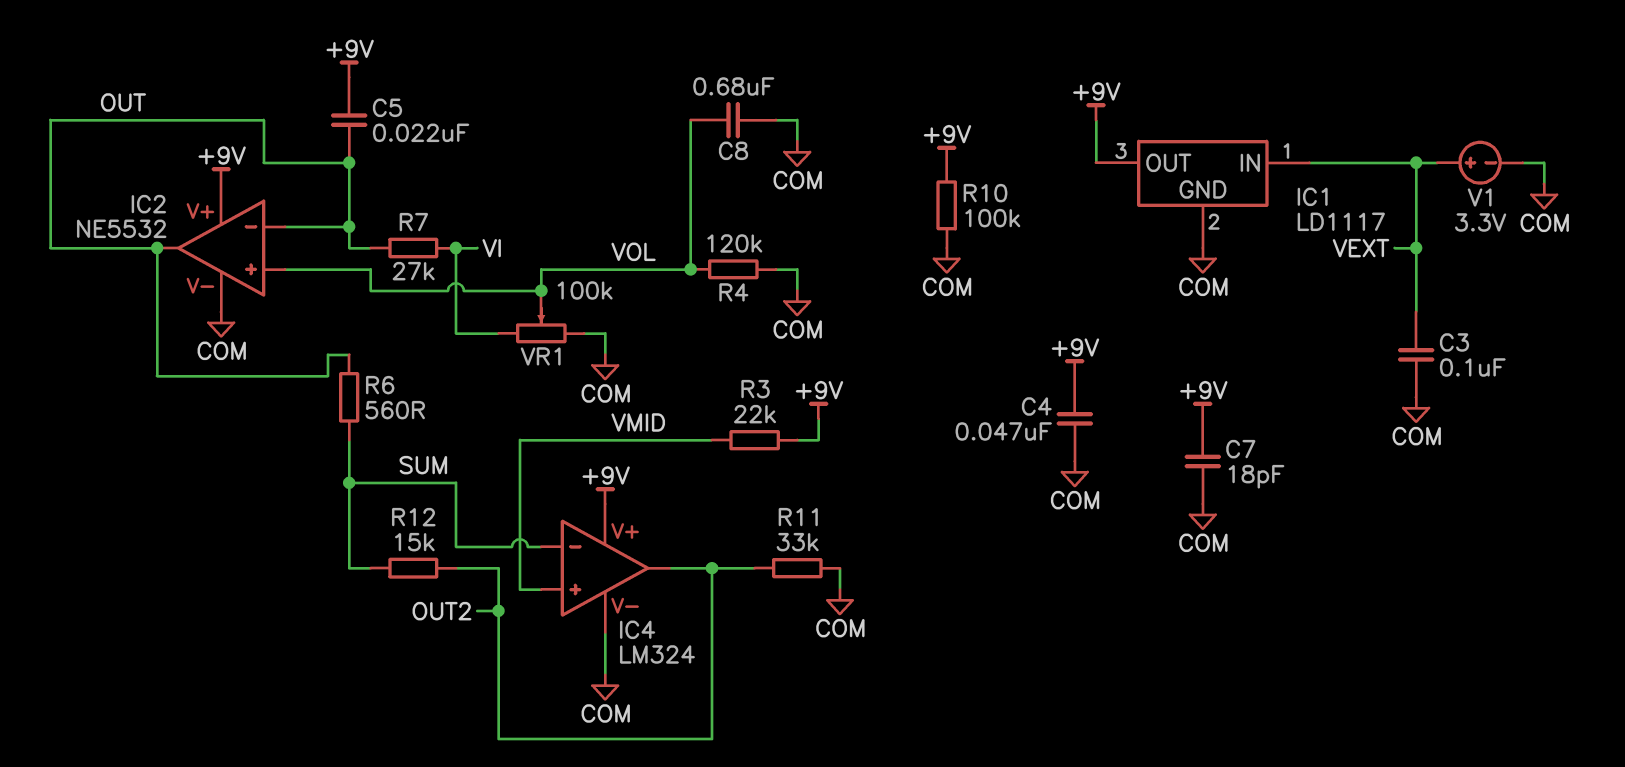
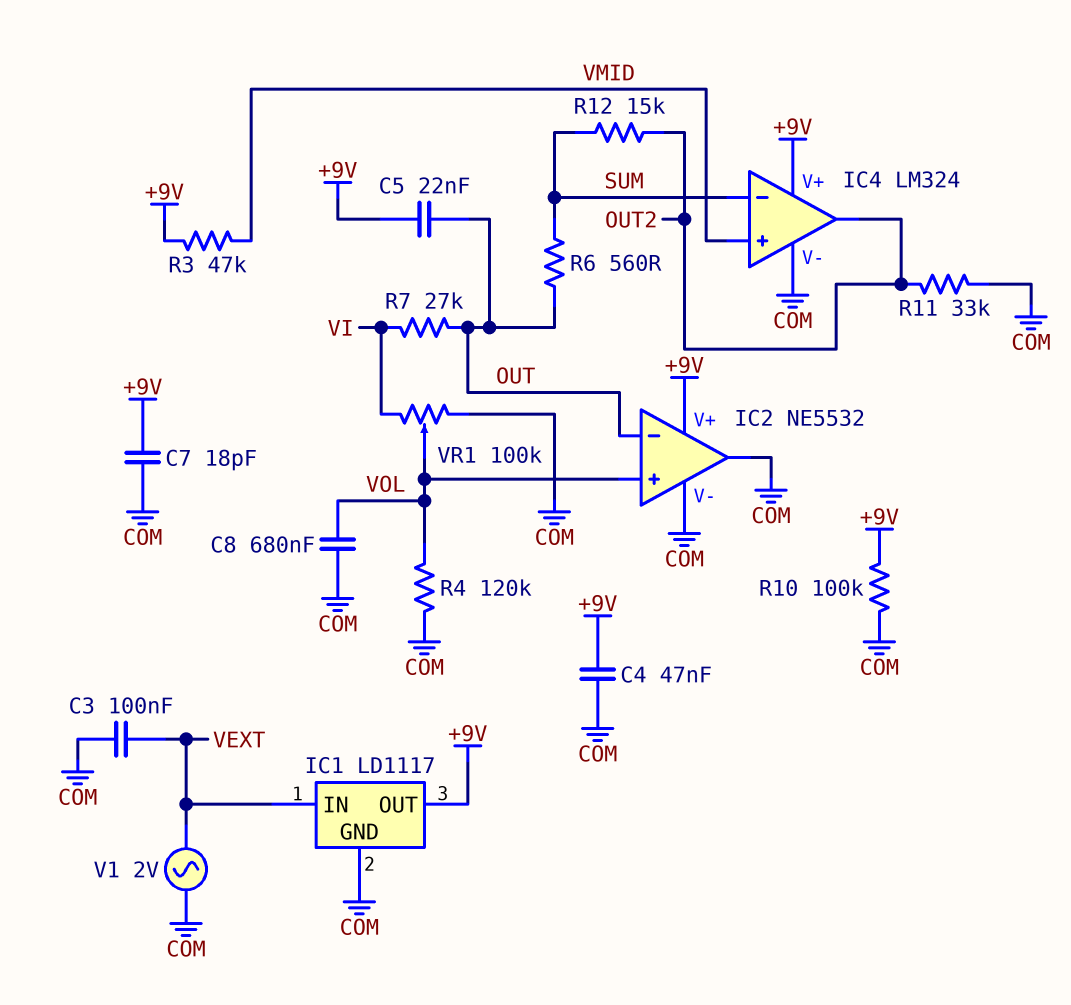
IC2 pin out: OUT -> COM
R3: 22k (+9V, VMID) -> 47k (+9V, VMID)
V1: 3.3V (plus VEXT, minus COM) -> AC 2V (COM, VEXT)

